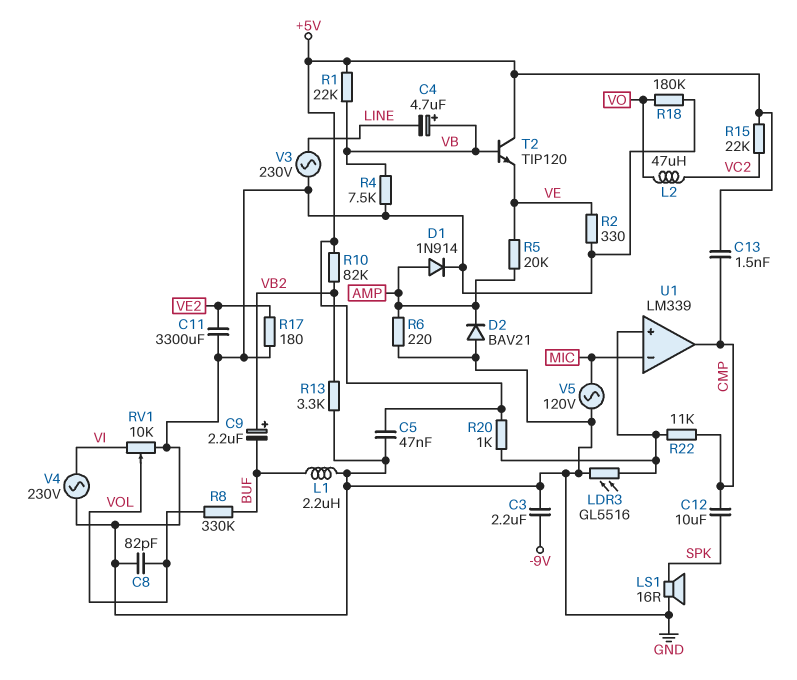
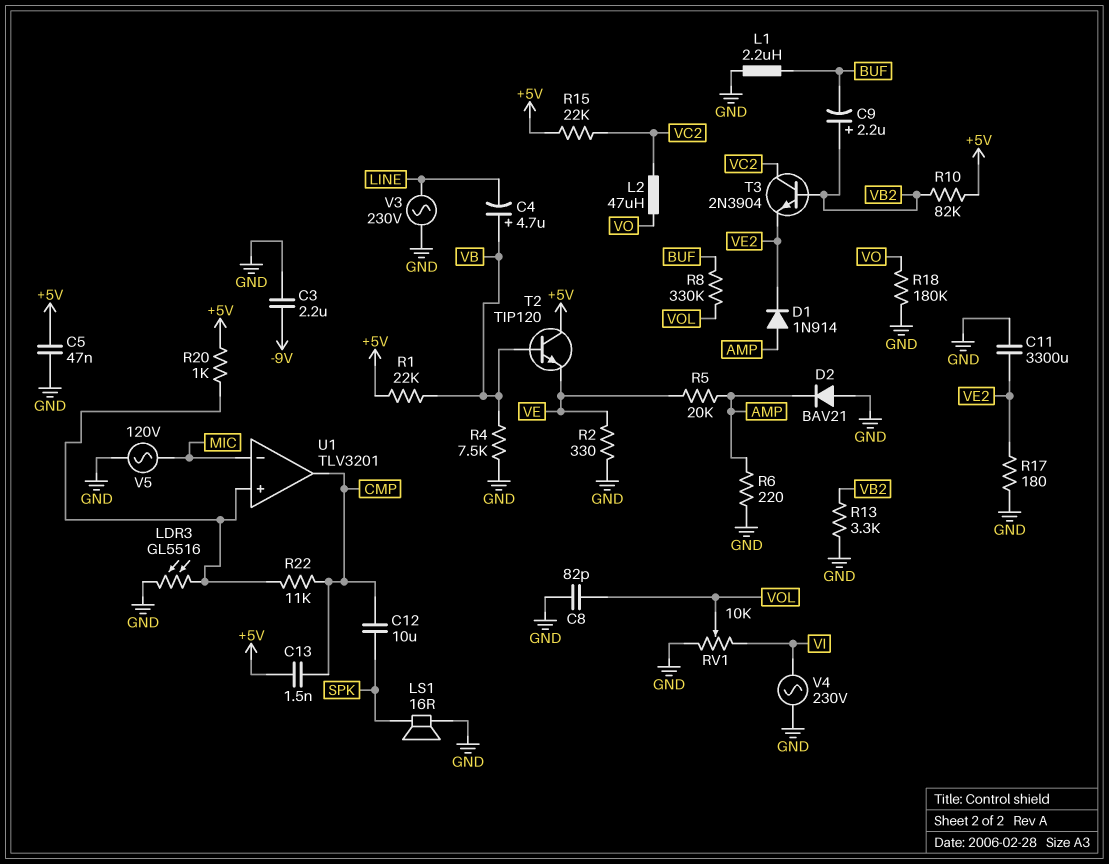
D1: diode 1N914 (A AMP, K GND) -> diode 1N914 (A AMP, K VE2)
T3: none -> NPN 2N3904 (B VB2, C VC2, E VE2)
U1: LM339 -> TLV3201

